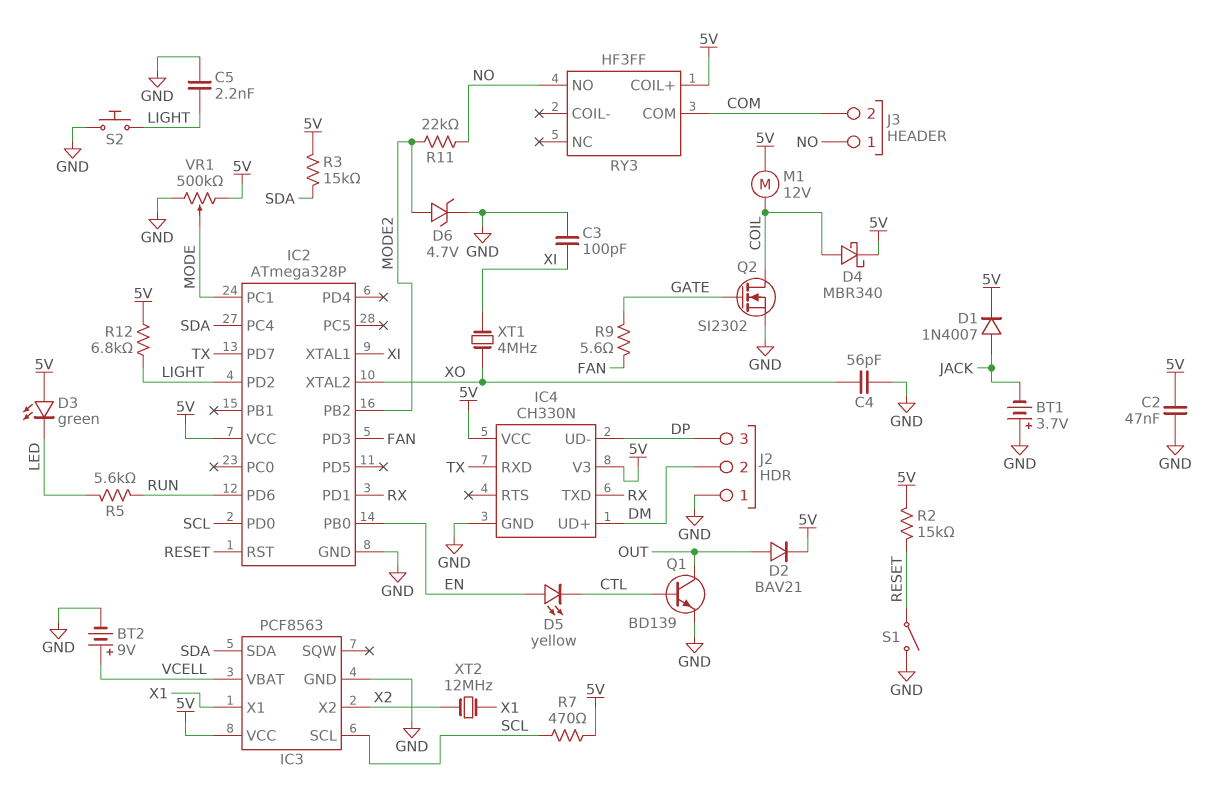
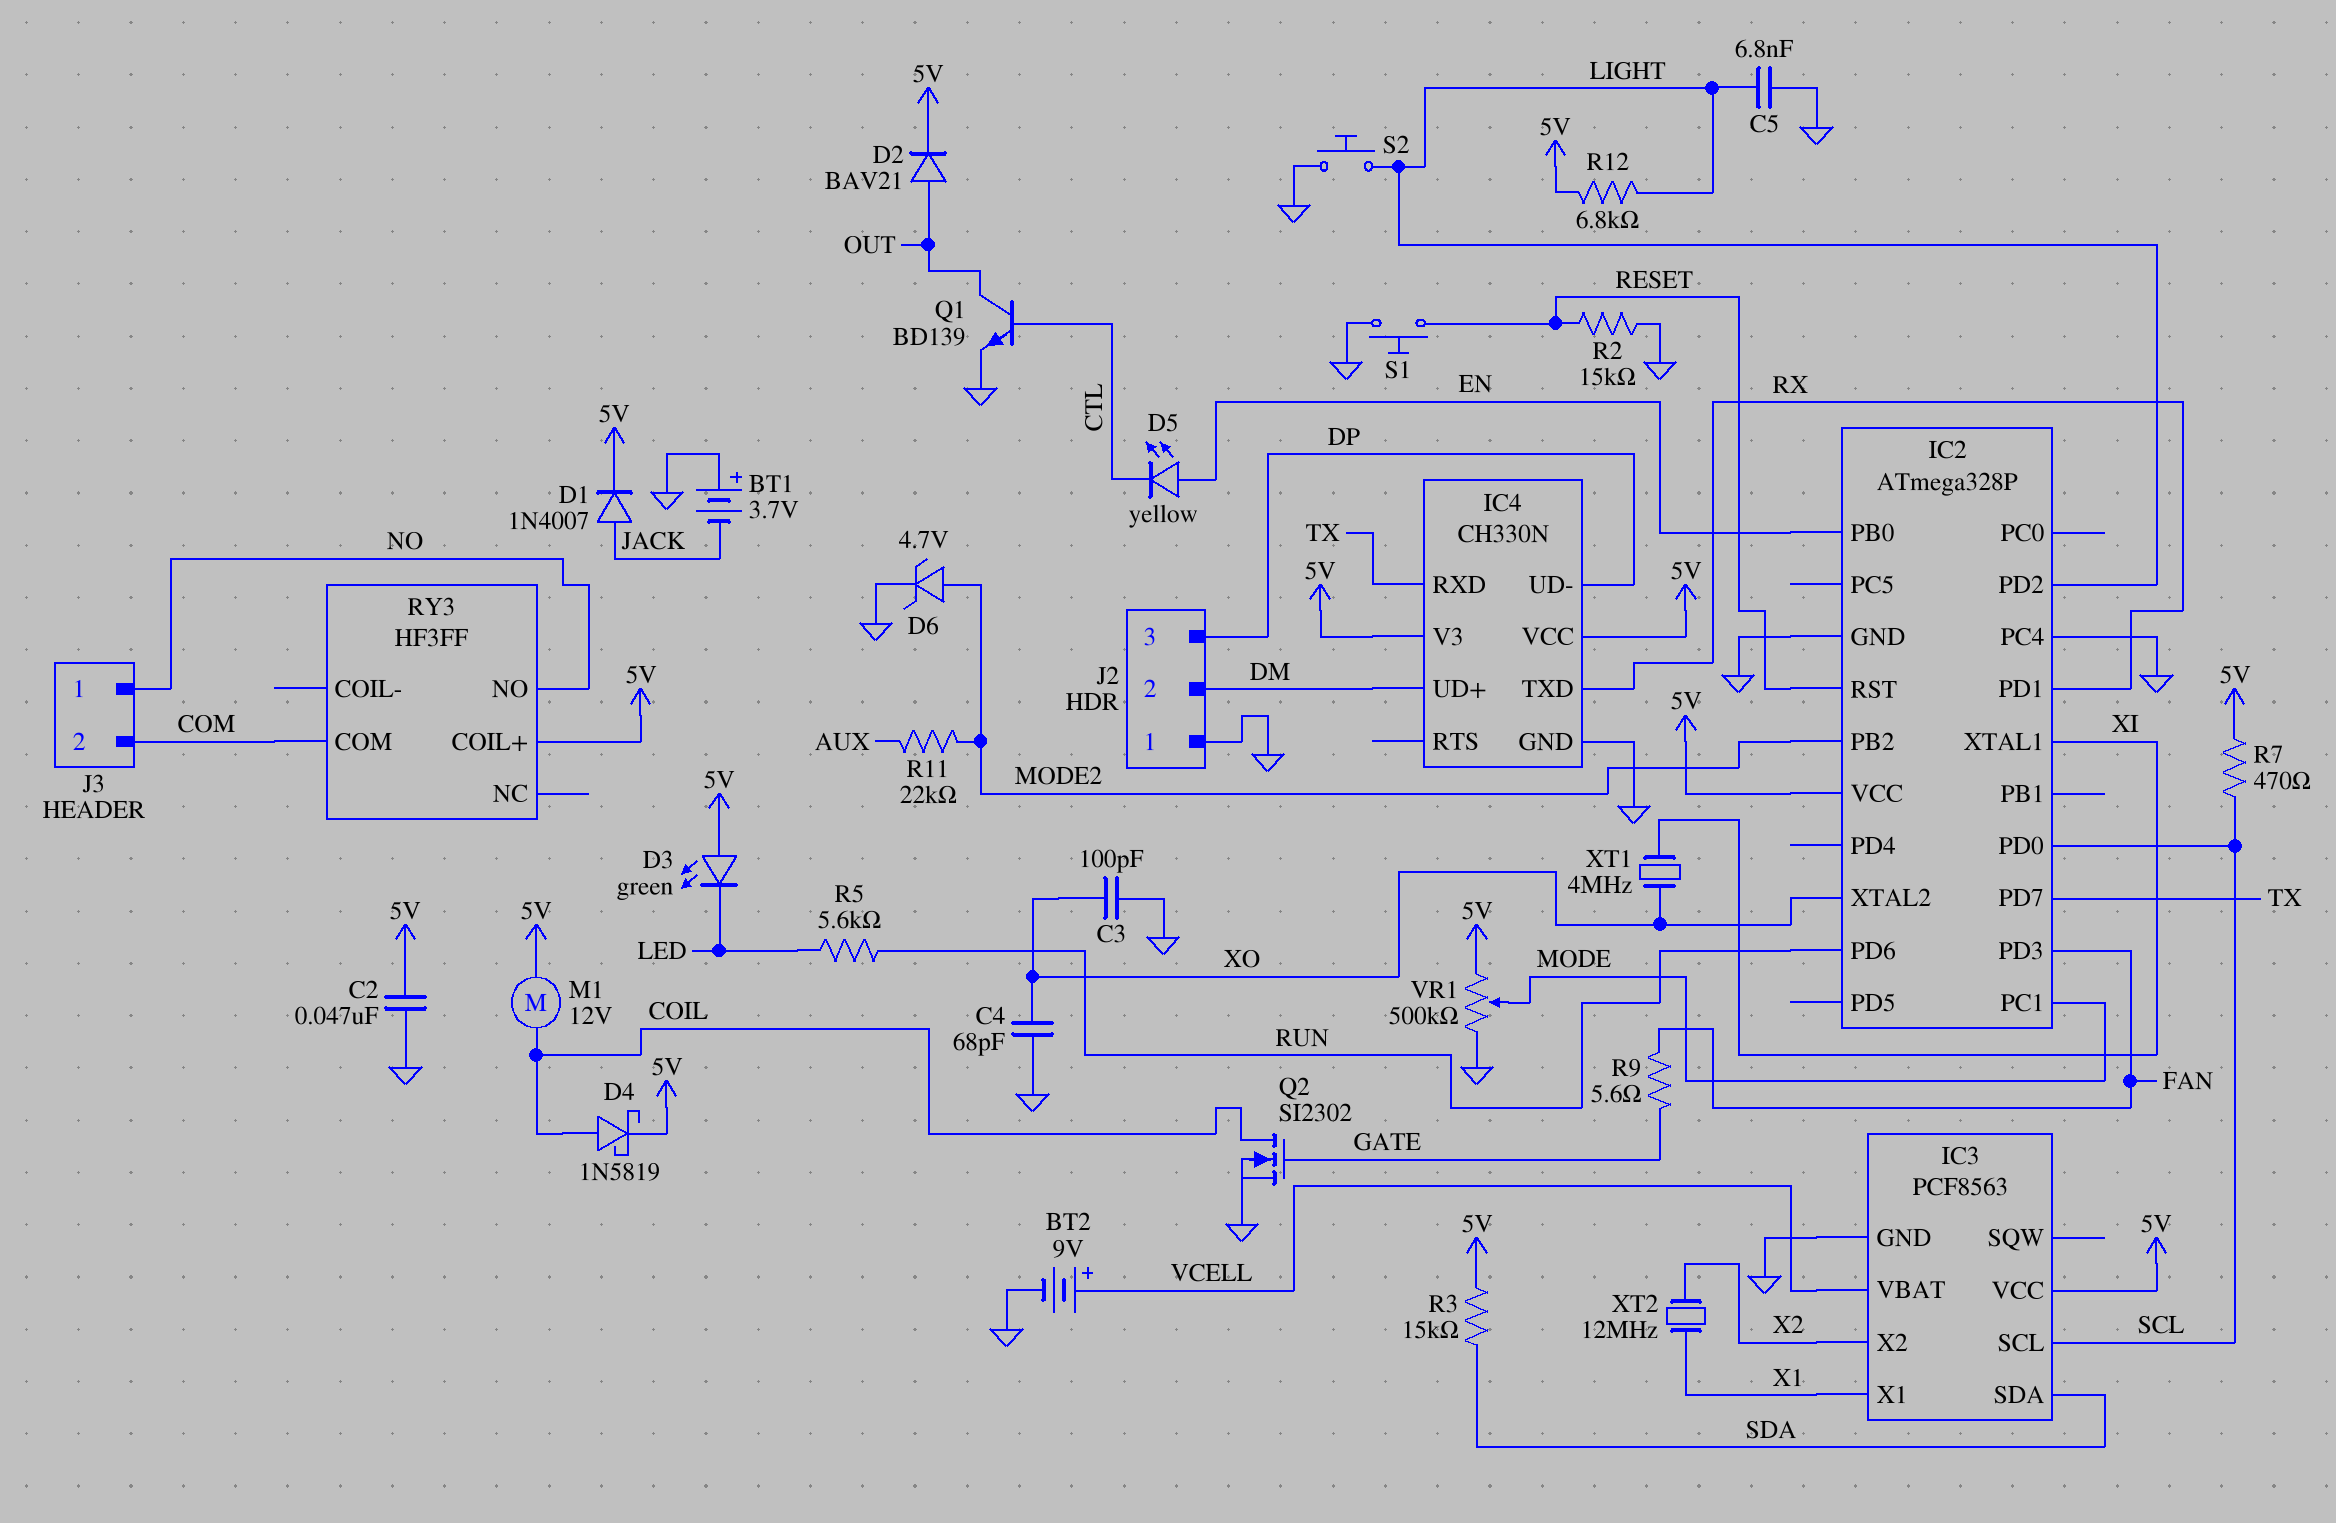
C3: 100pF (GND, XI) -> 100pF (GND, XO)
C4: 56pF (GND, XO) -> 68pF (GND, XO)
C5: 2.2nF (GND, LIGHT) -> 6.8nF (GND, LIGHT)
D4: schottky MBR340 (A COIL, K 5V) -> schottky 1N5819 (A COIL, K 5V)
IC2 pin PC4: SDA -> GND
R2: 15k (5V, RESET) -> 15k (GND, RESET)
R11: 22k (MODE2, NO) -> 22k (AUX, MODE2)
S1: switch (GND, RESET) -> button (GND, RESET)

